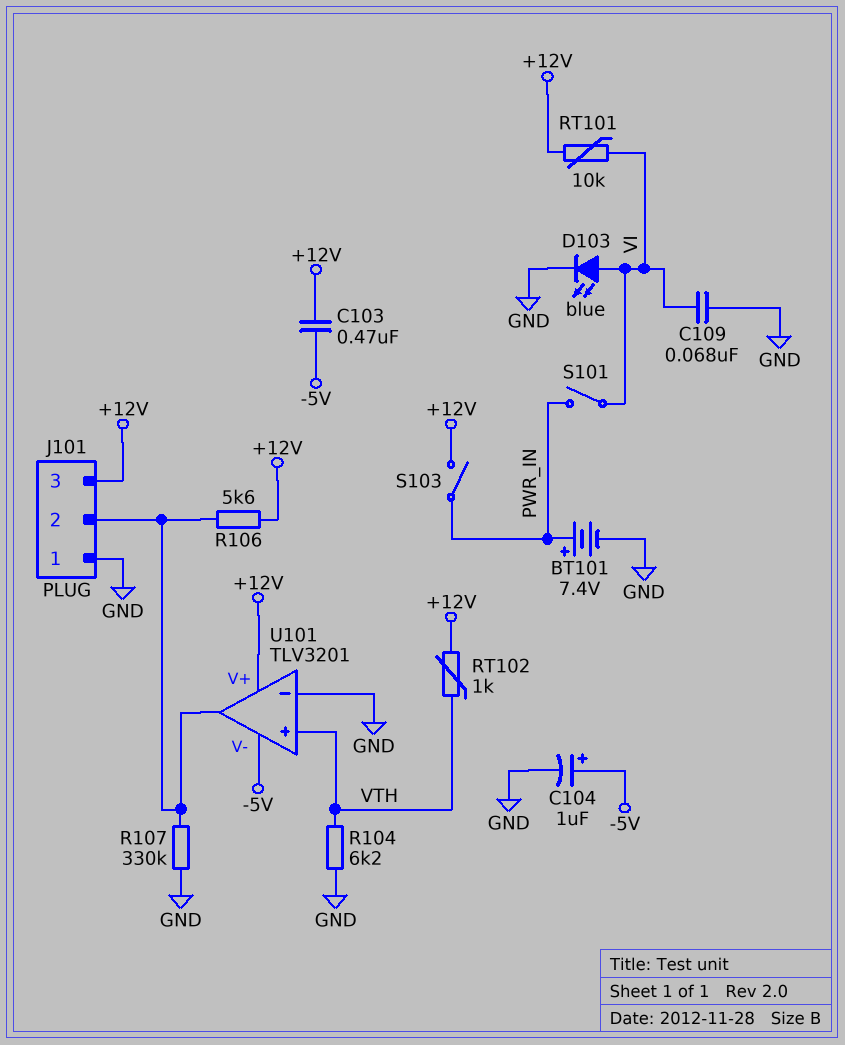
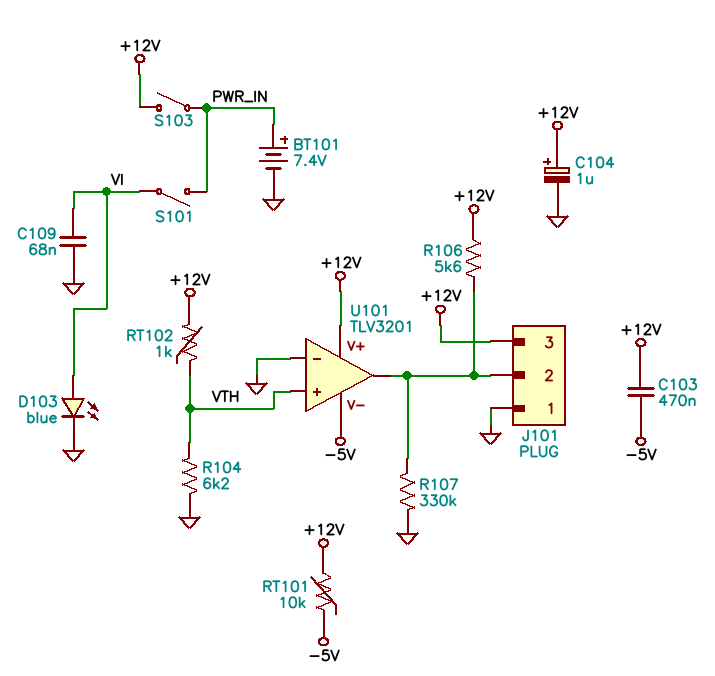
C104: 1uF (plus -5V, minus GND) -> 1uF (plus +12V, minus GND)
RT101: 10k (+12V, VI) -> 10k (+12V, -5V)

